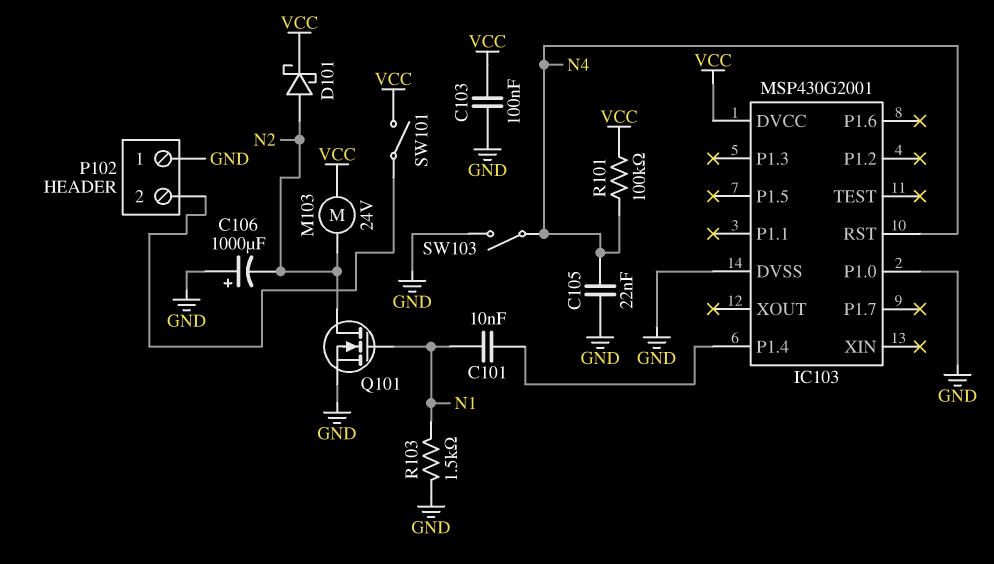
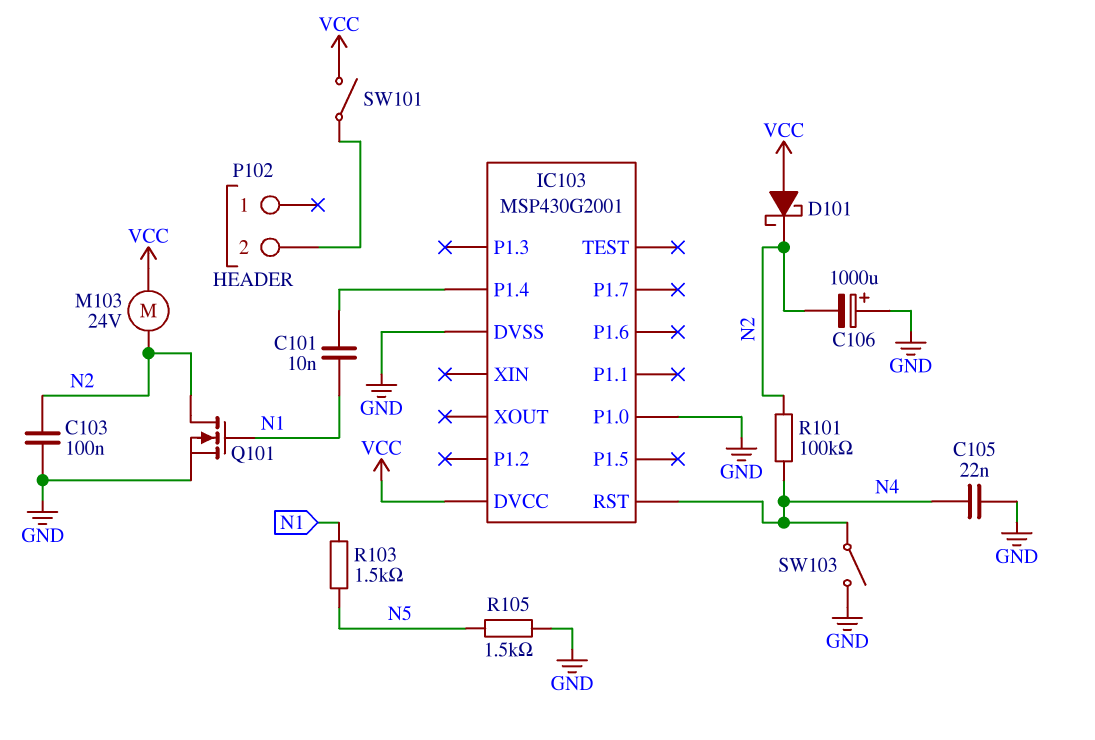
C103: 100nF (GND, VCC) -> 100nF (GND, N2)
D101: schottky (A N2, K VCC) -> schottky (A VCC, K N2)
P102 pin 1: GND -> none
R101: 100k (N4, VCC) -> 100k (N2, N4)
R103: 1.5k (GND, N1) -> 1.5k (N1, N5)
R105: none -> 1.5k (GND, N5)

